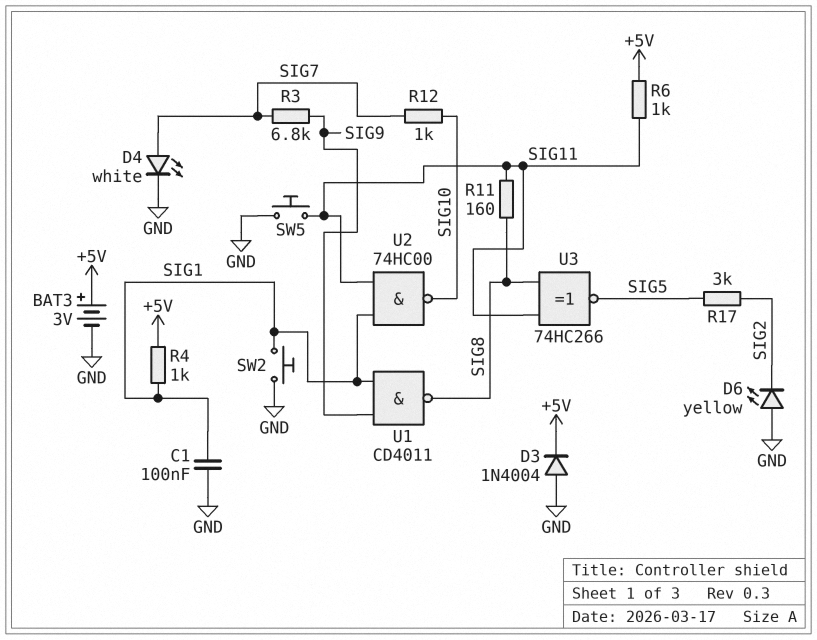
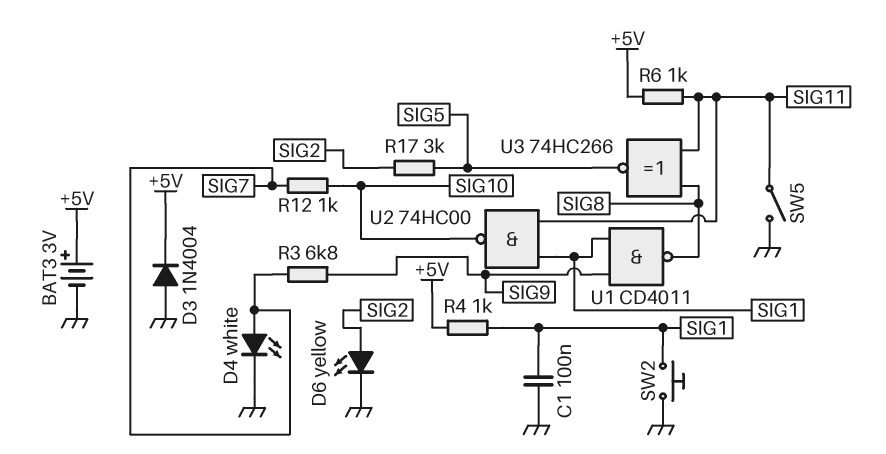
D6: LED yellow (A GND, K SIG2) -> LED yellow (A SIG2, K GND)
R11: 160 (SIG8, SIG11) -> none
SW5: button (GND, SIG11) -> switch (GND, SIG11)

